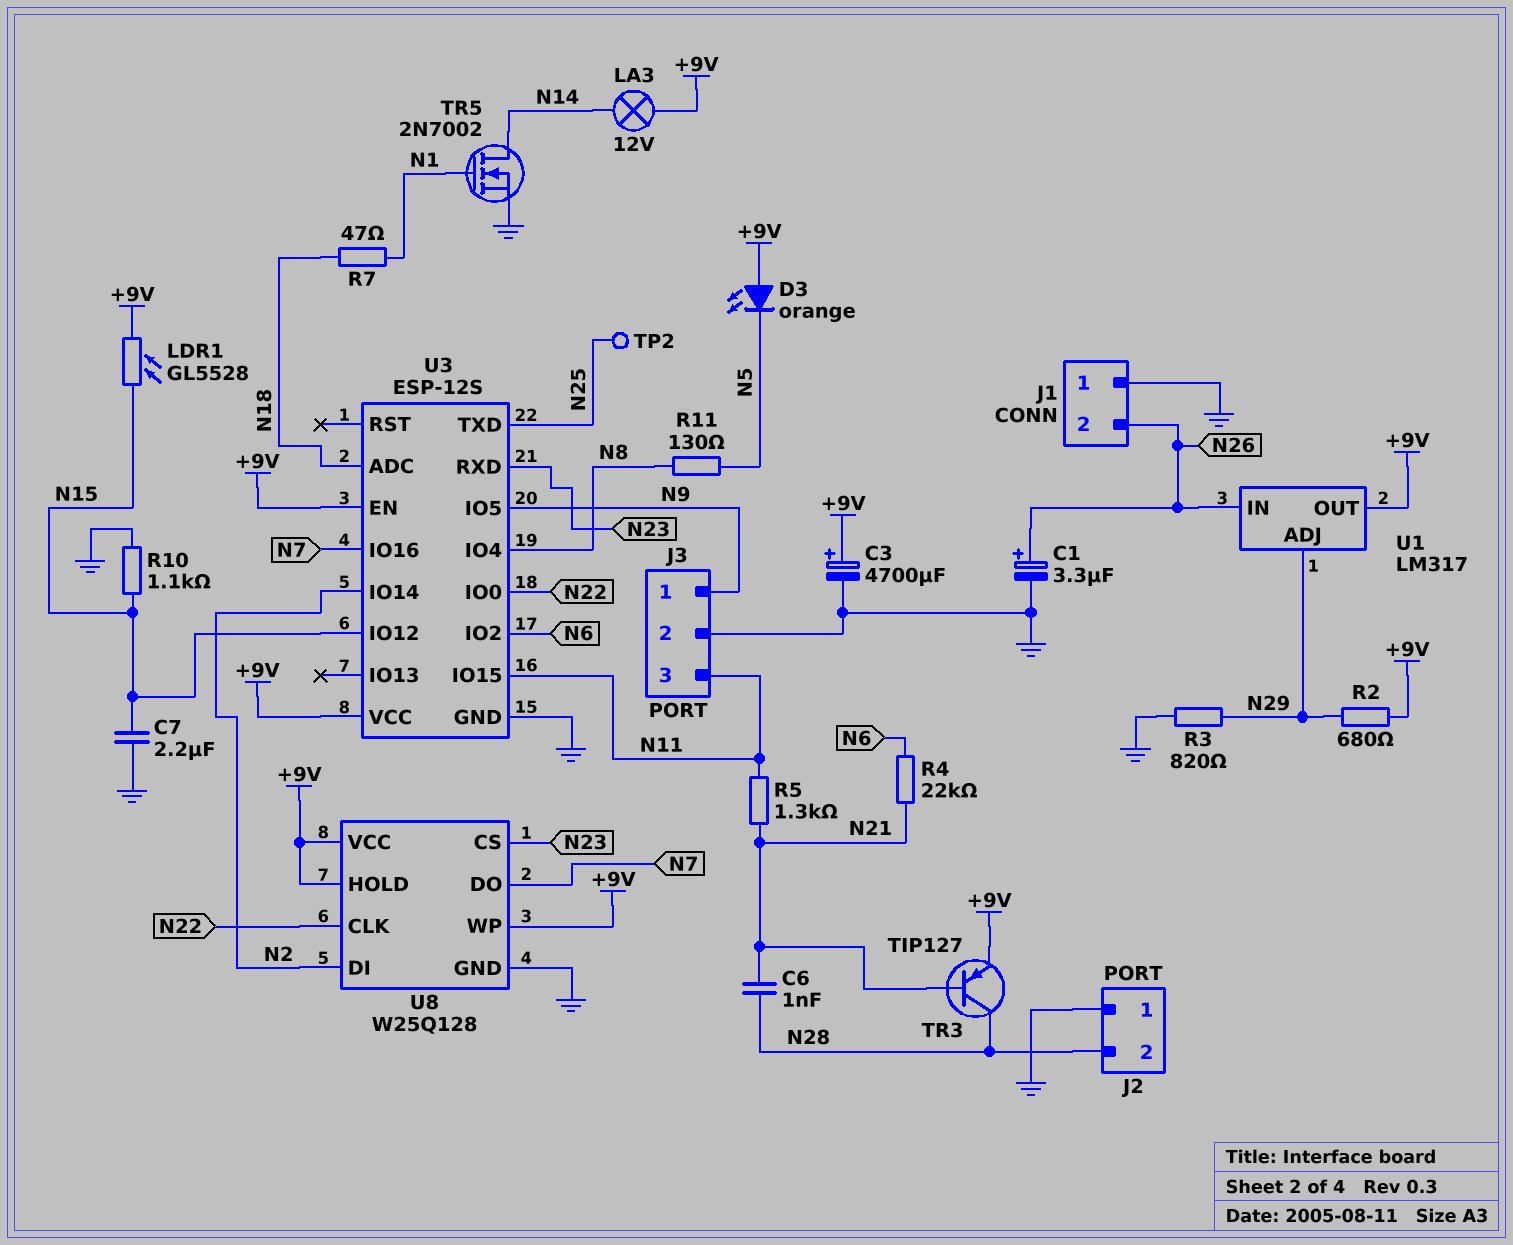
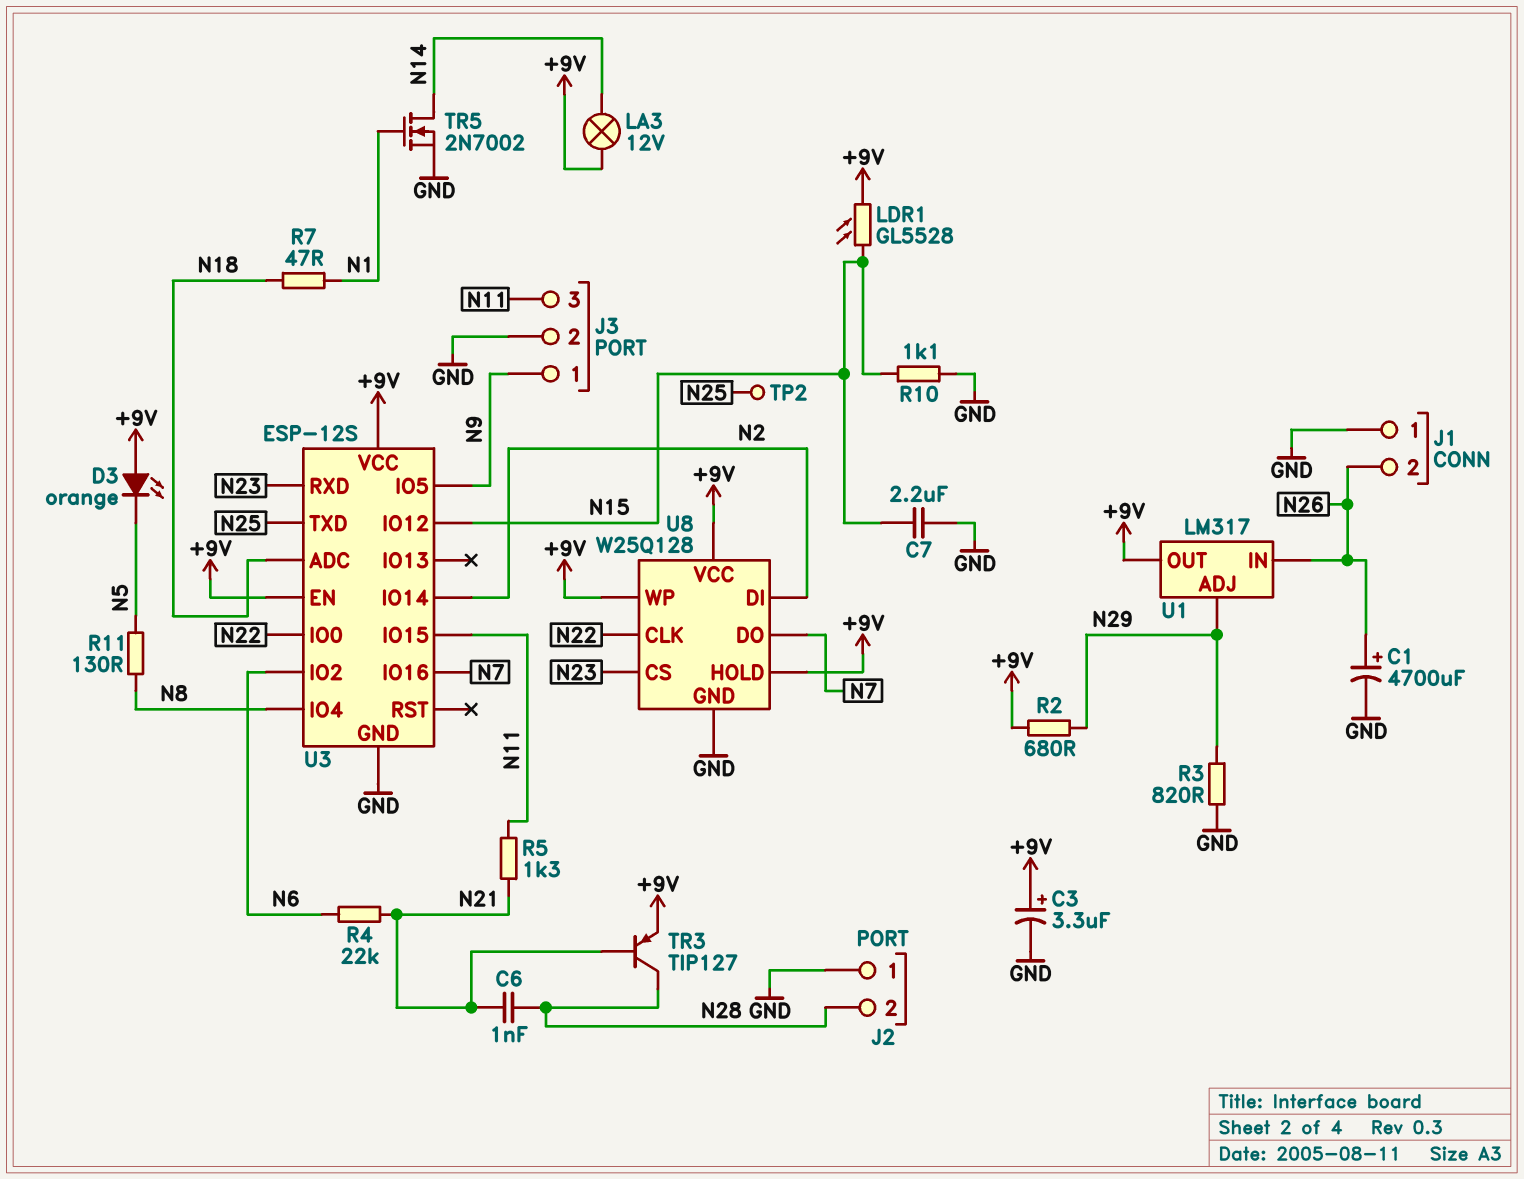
C1: 3.3uF (plus N26, minus GND) -> 4700uF (plus N26, minus GND)
C3: 4700uF (plus +9V, minus GND) -> 3.3uF (plus +9V, minus GND)

